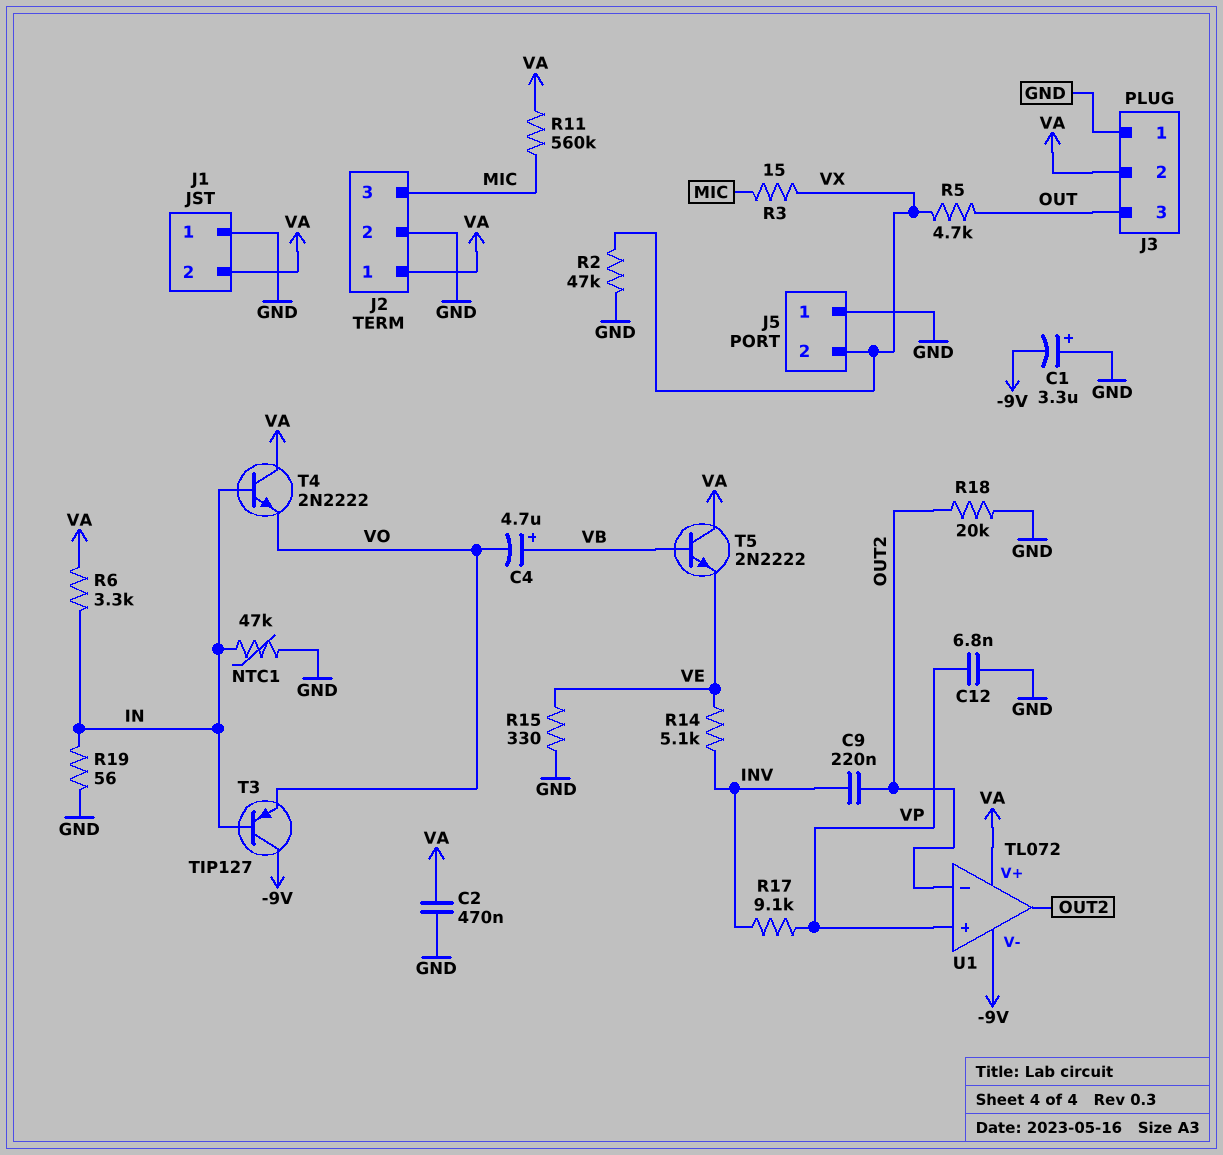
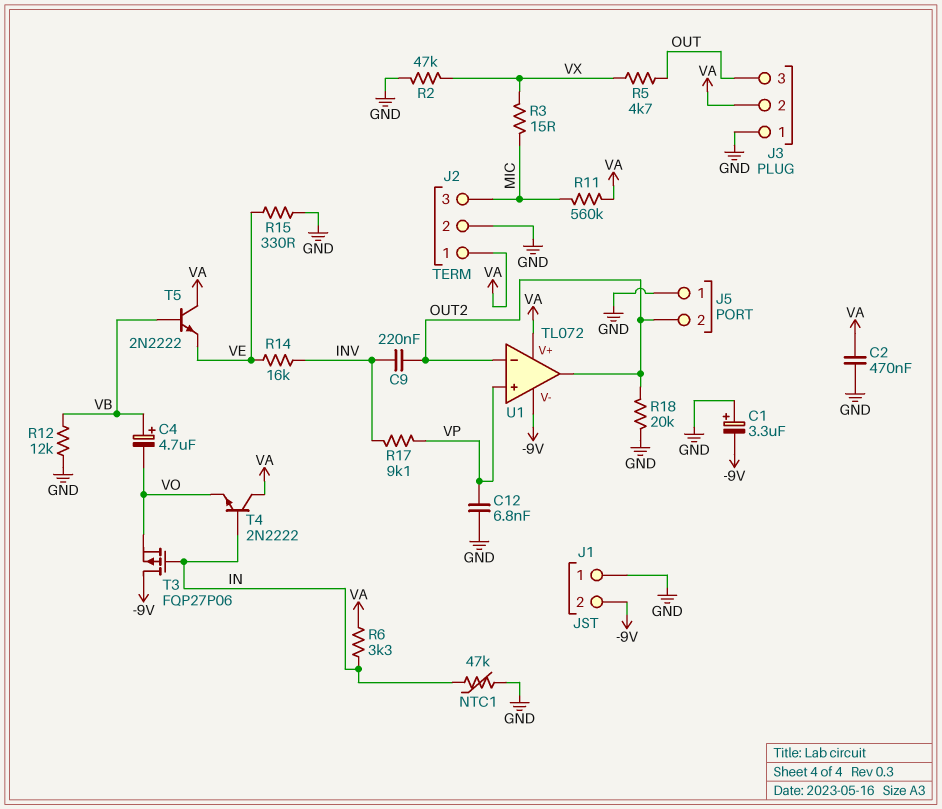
J1 pin 2: VA -> -9V
J5 pin 2: VX -> OUT2
R12: none -> 12k (GND, VB)
R14: 5.1k (INV, VE) -> 16k (INV, VE)
R19: 56 (GND, IN) -> none
T3: PNP TIP127 (B IN, C -9V, E VO) -> PMOS FQP27P06 (G IN, D -9V, S VO)

